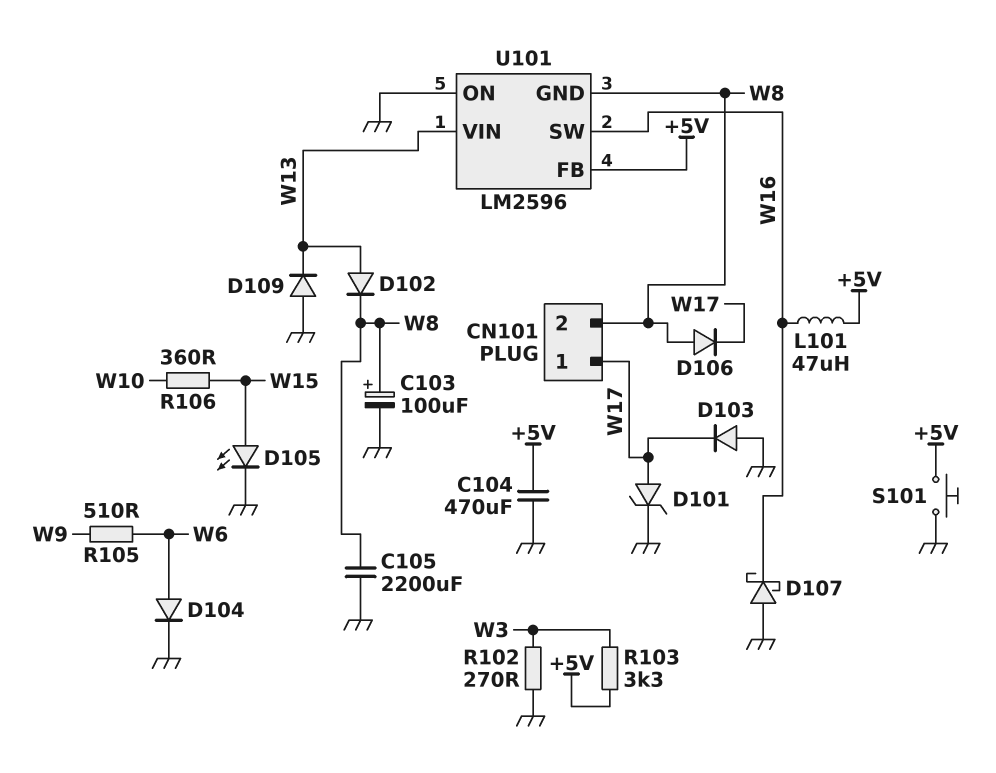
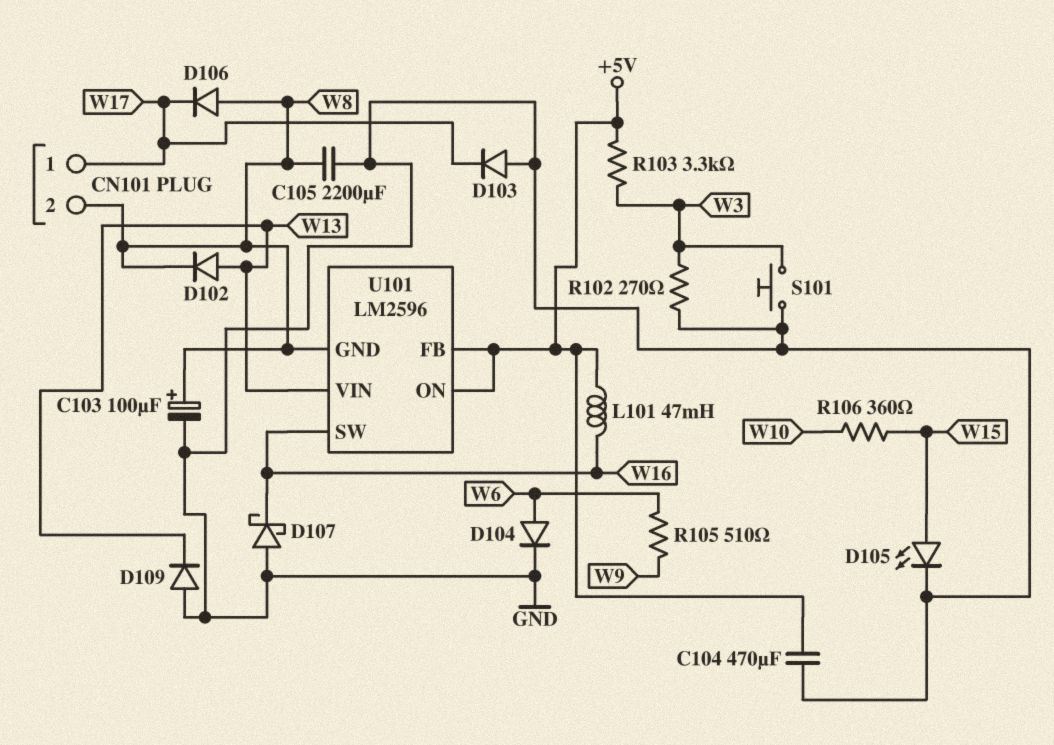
D101: zener (A W17, K GND) -> none
L101: 47uH (+5V, W16) -> 47mH (+5V, W16)
S101: button (+5V, GND) -> button (GND, W3)
U101 pin ON: GND -> +5V

